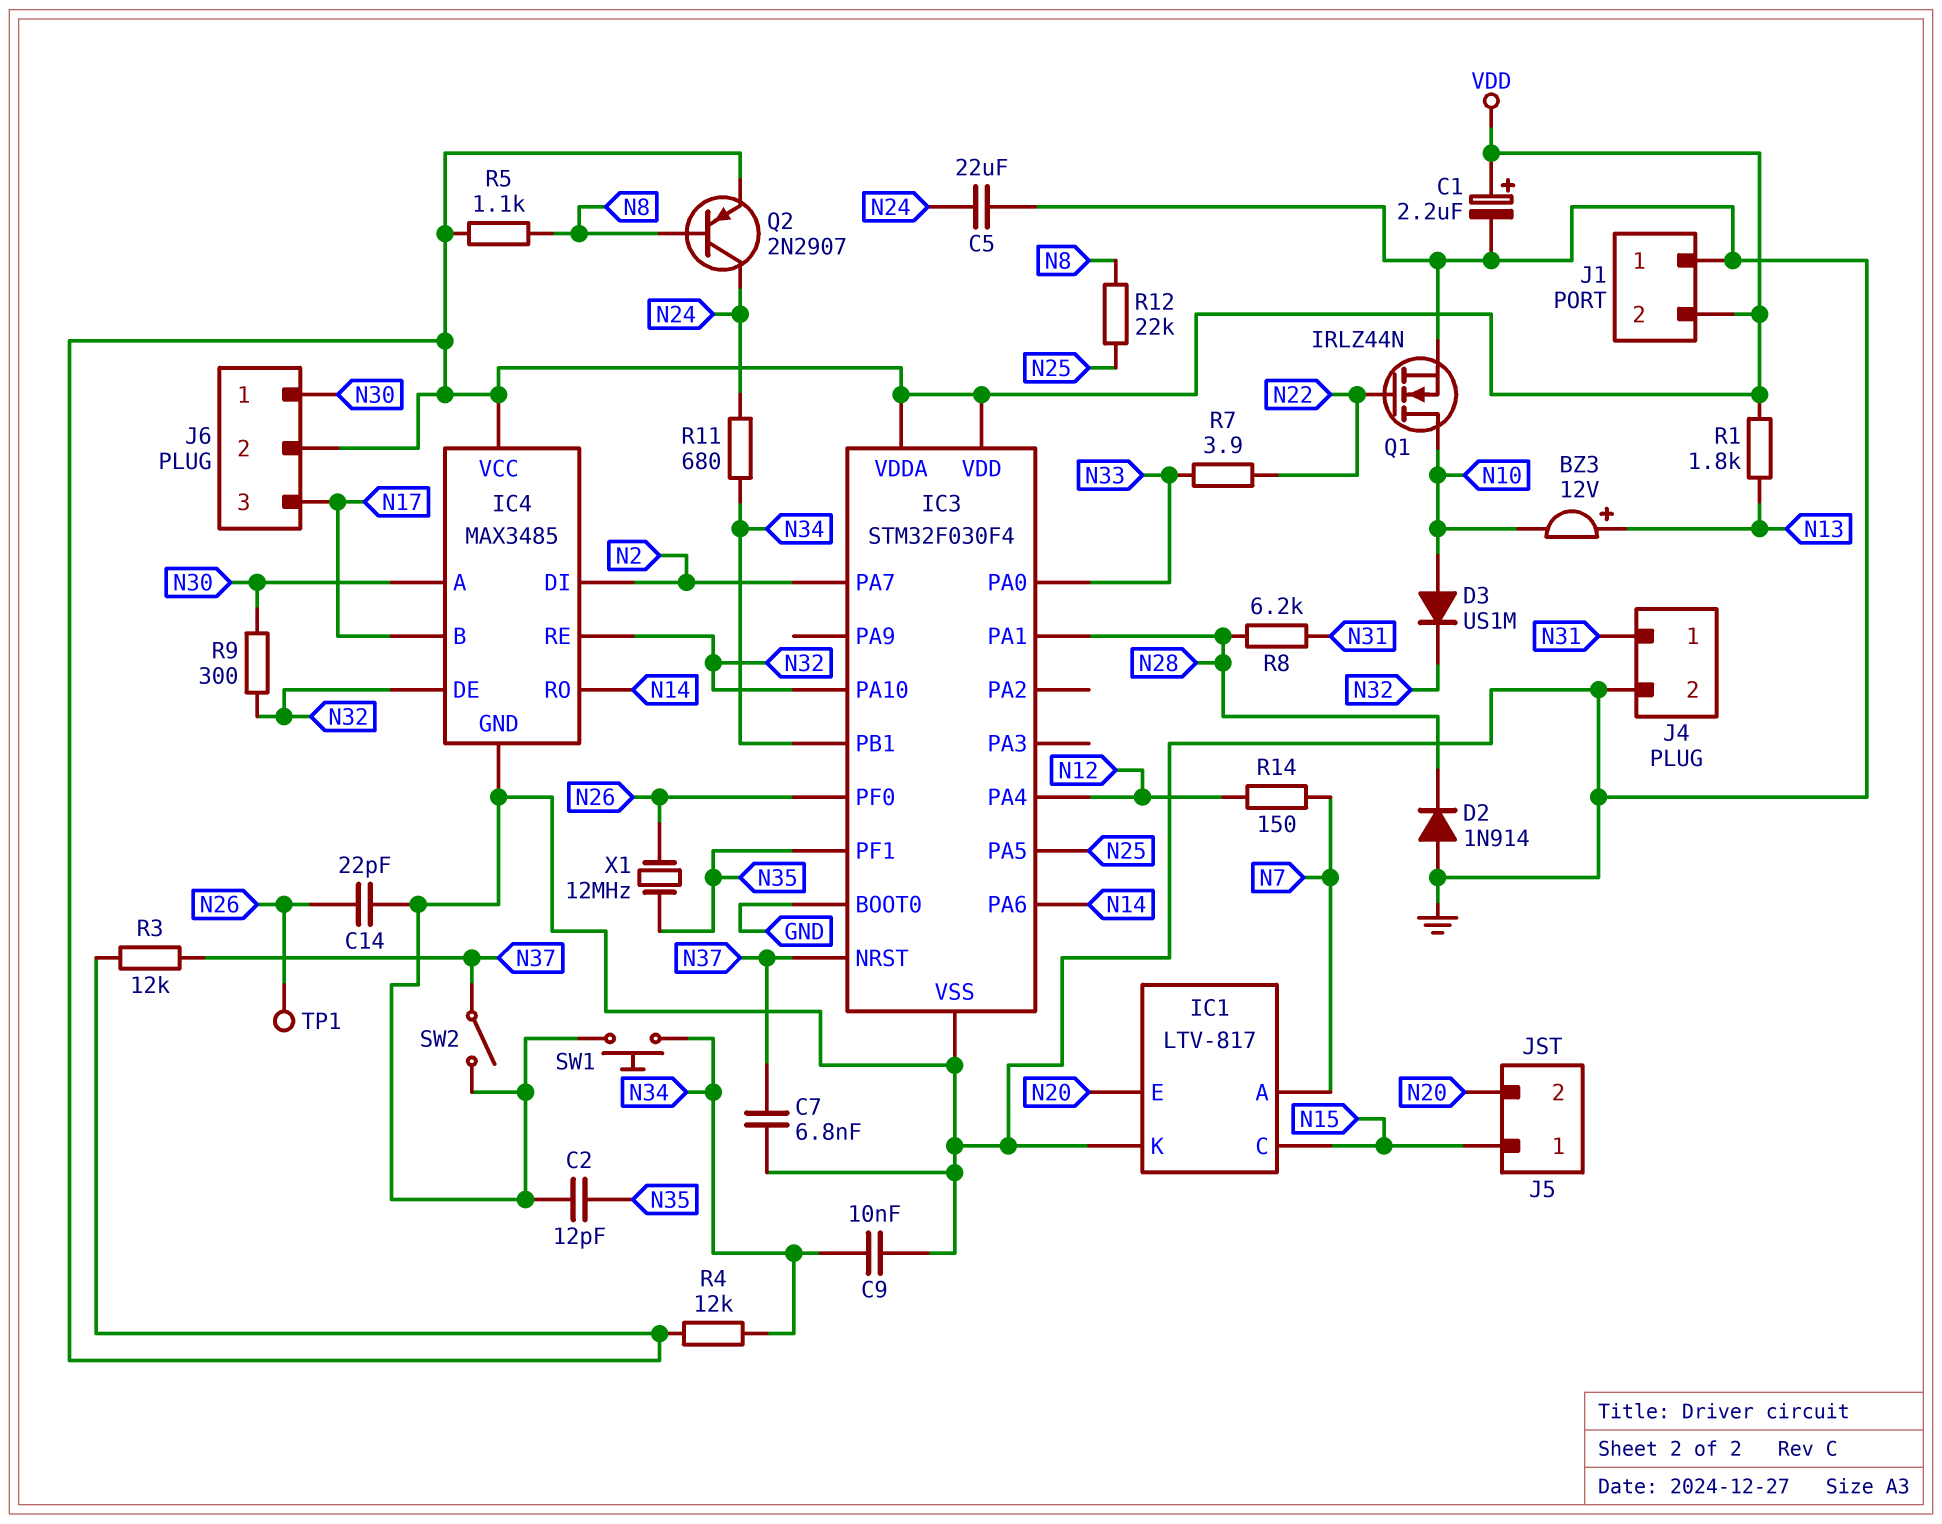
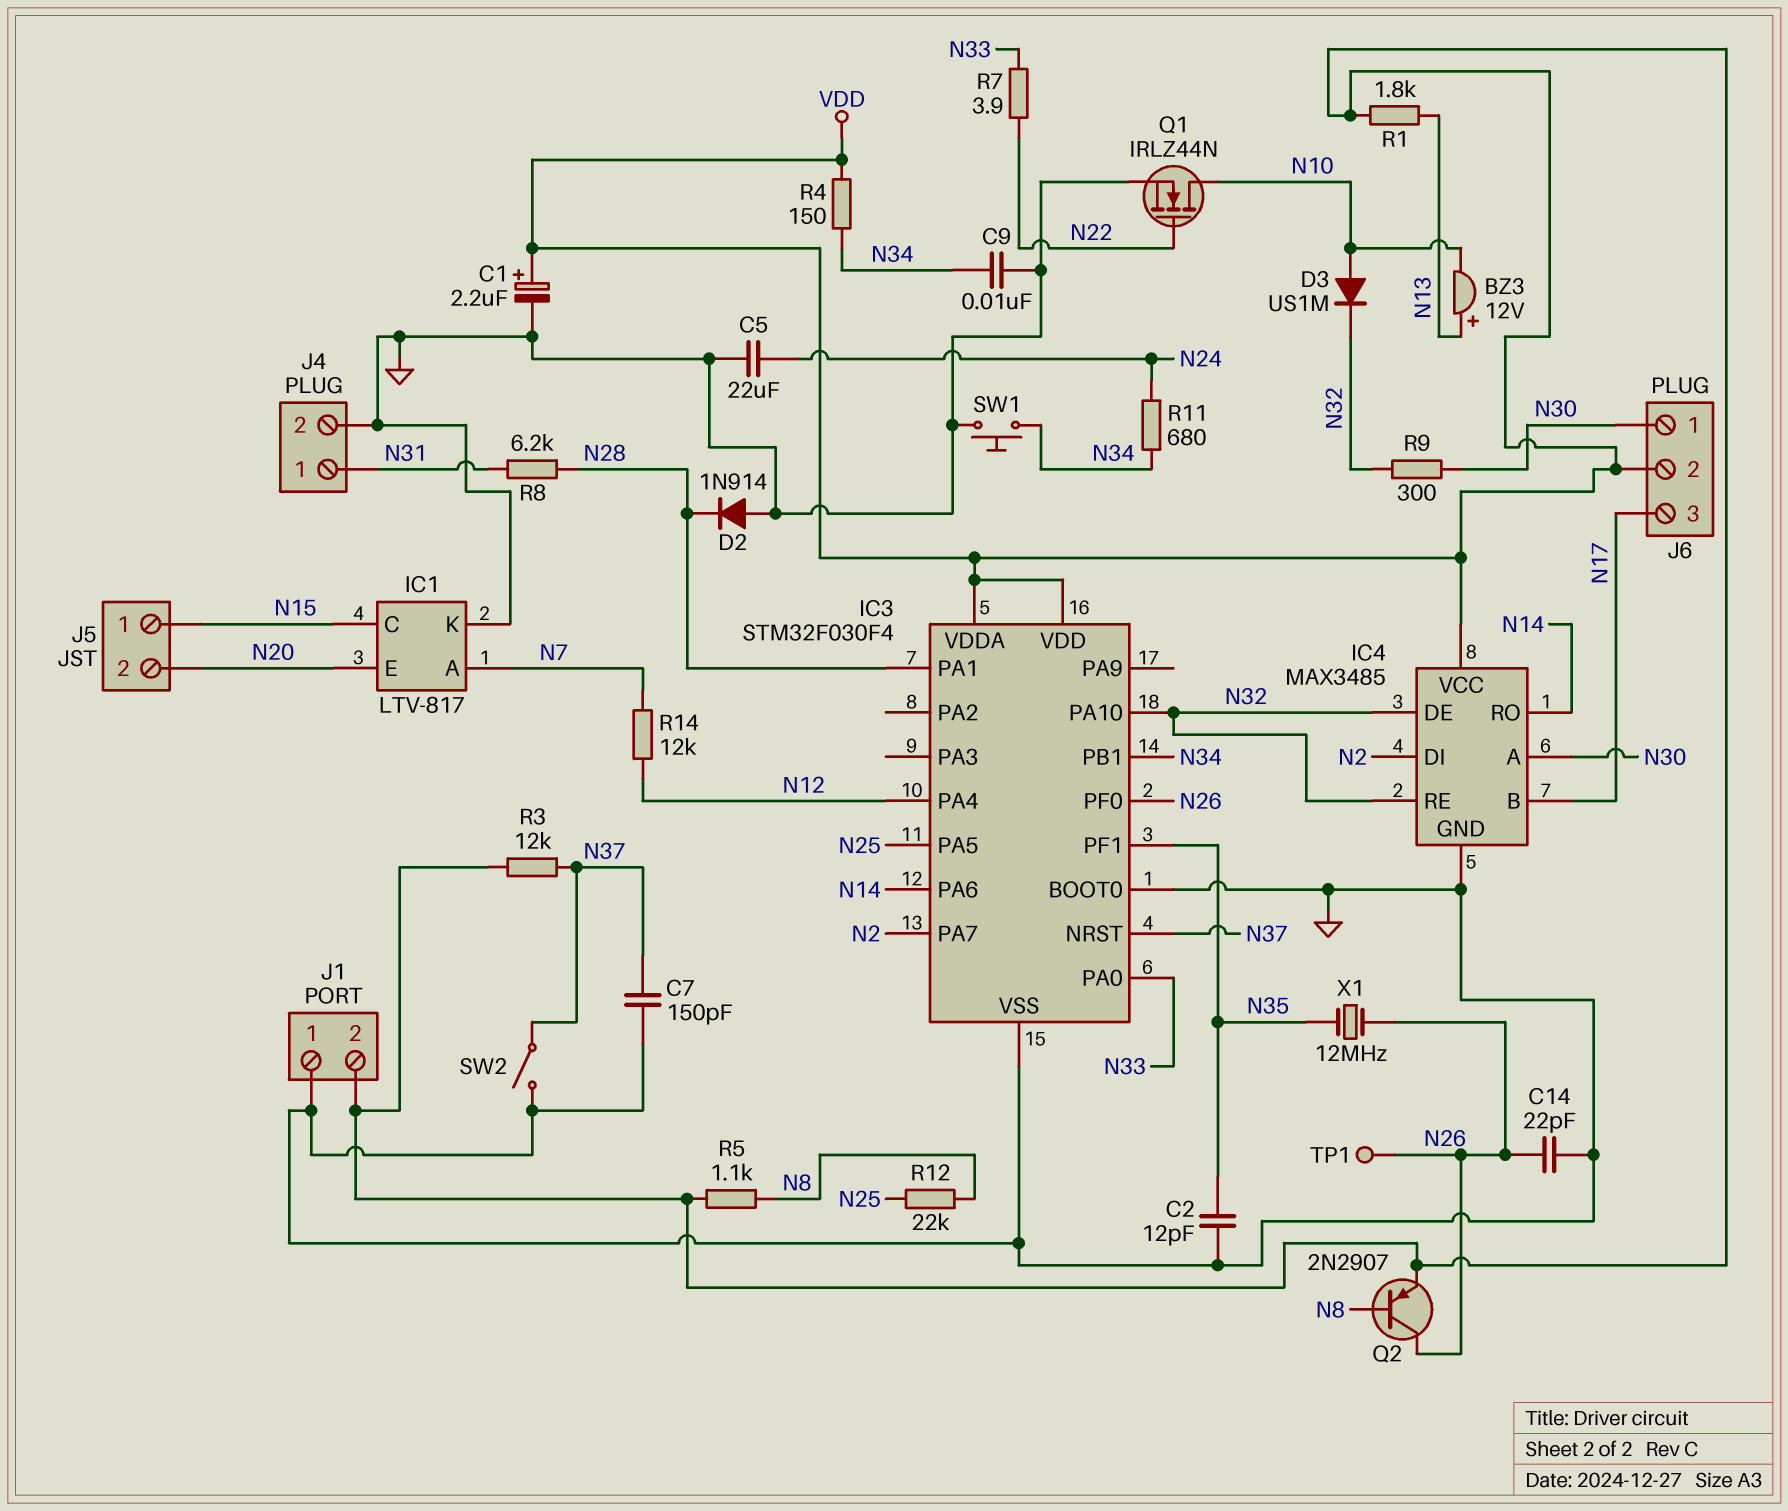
C7: 6.8nF (GND, N37) -> 150pF (GND, N37)
Q2: PNP 2N2907 (B N8, C N24, E VDD) -> PNP 2N2907 (B N8, C N26, E VDD)
R4: 12k (N34, VDD) -> 150 (N34, VDD)
R14: 150 (N7, N12) -> 12k (N7, N12)

